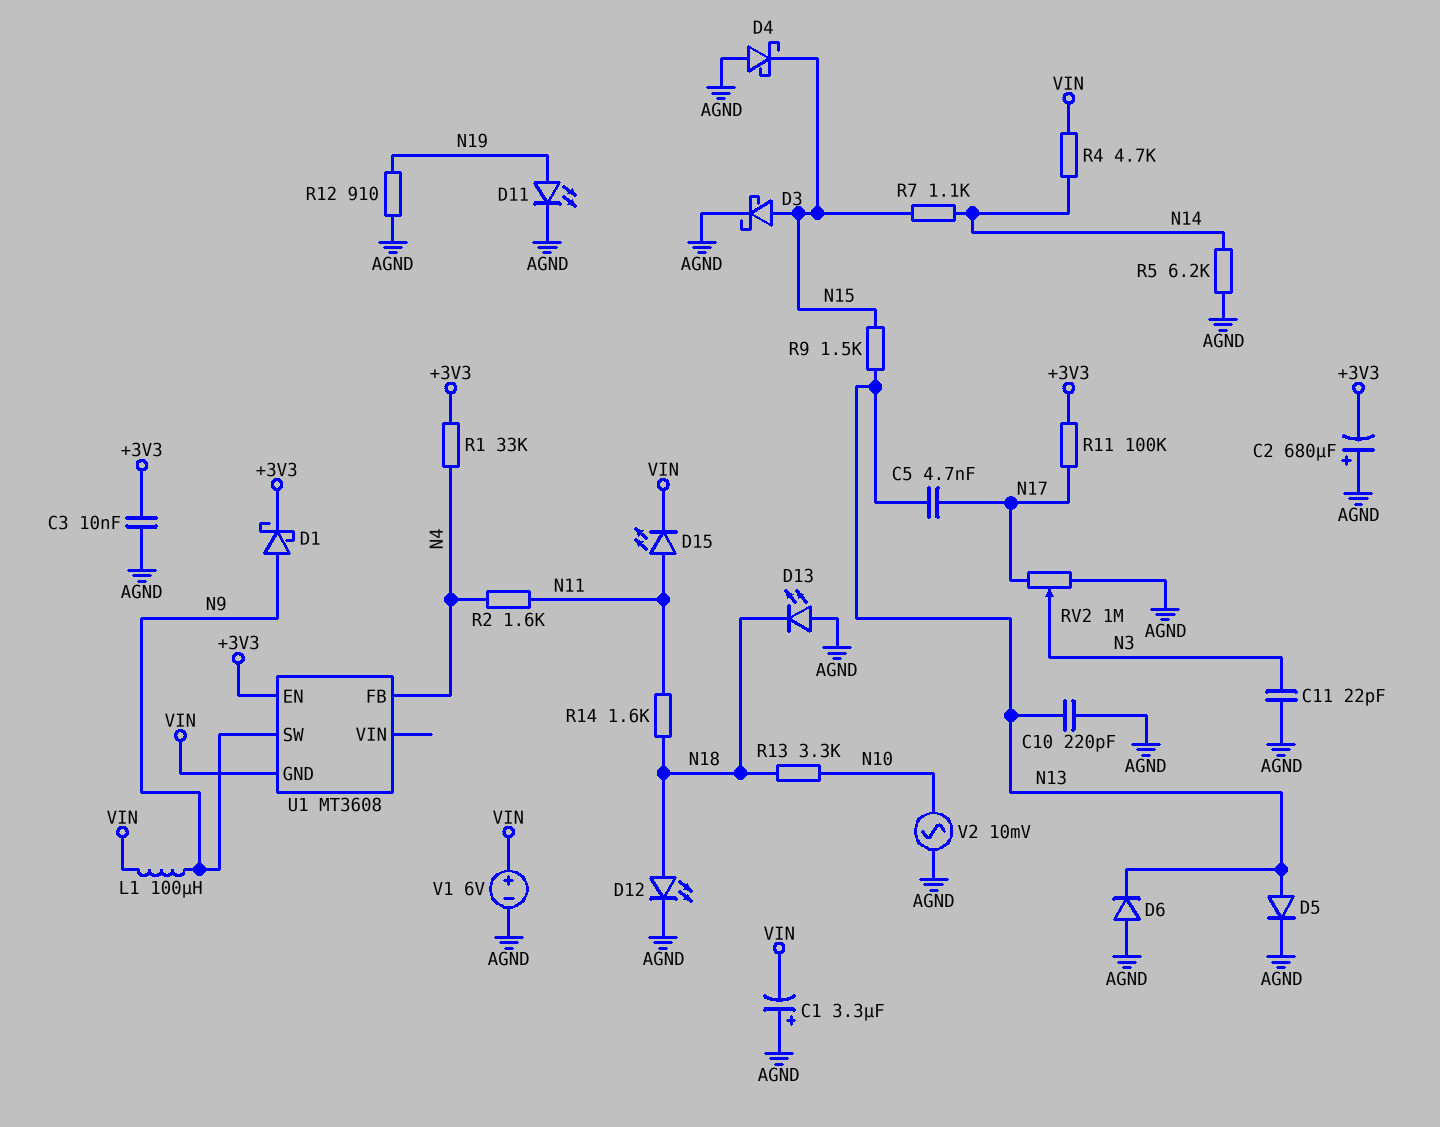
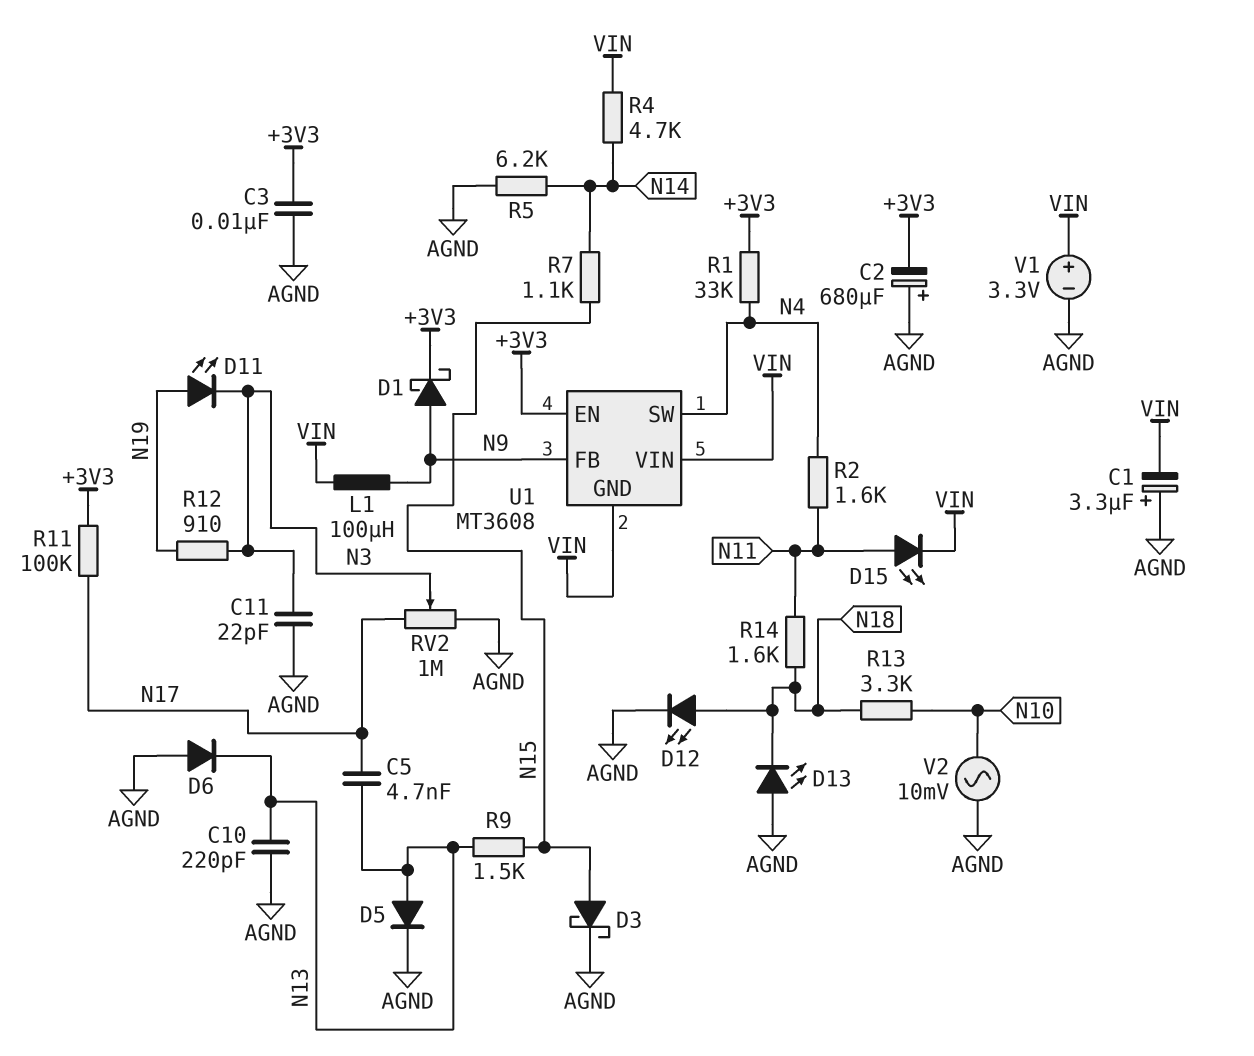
D4: schottky (A AGND, K N15) -> none
D11: LED (A N19, K AGND) -> LED (A N19, K N3)
R12: 910 (AGND, N19) -> 910 (N3, N19)
U1 pin FB: N4 -> N9
U1 pin SW: N9 -> N4
U1 pin VIN: none -> VIN
V1: 6V (plus VIN, minus AGND) -> 3.3V (plus VIN, minus AGND)

